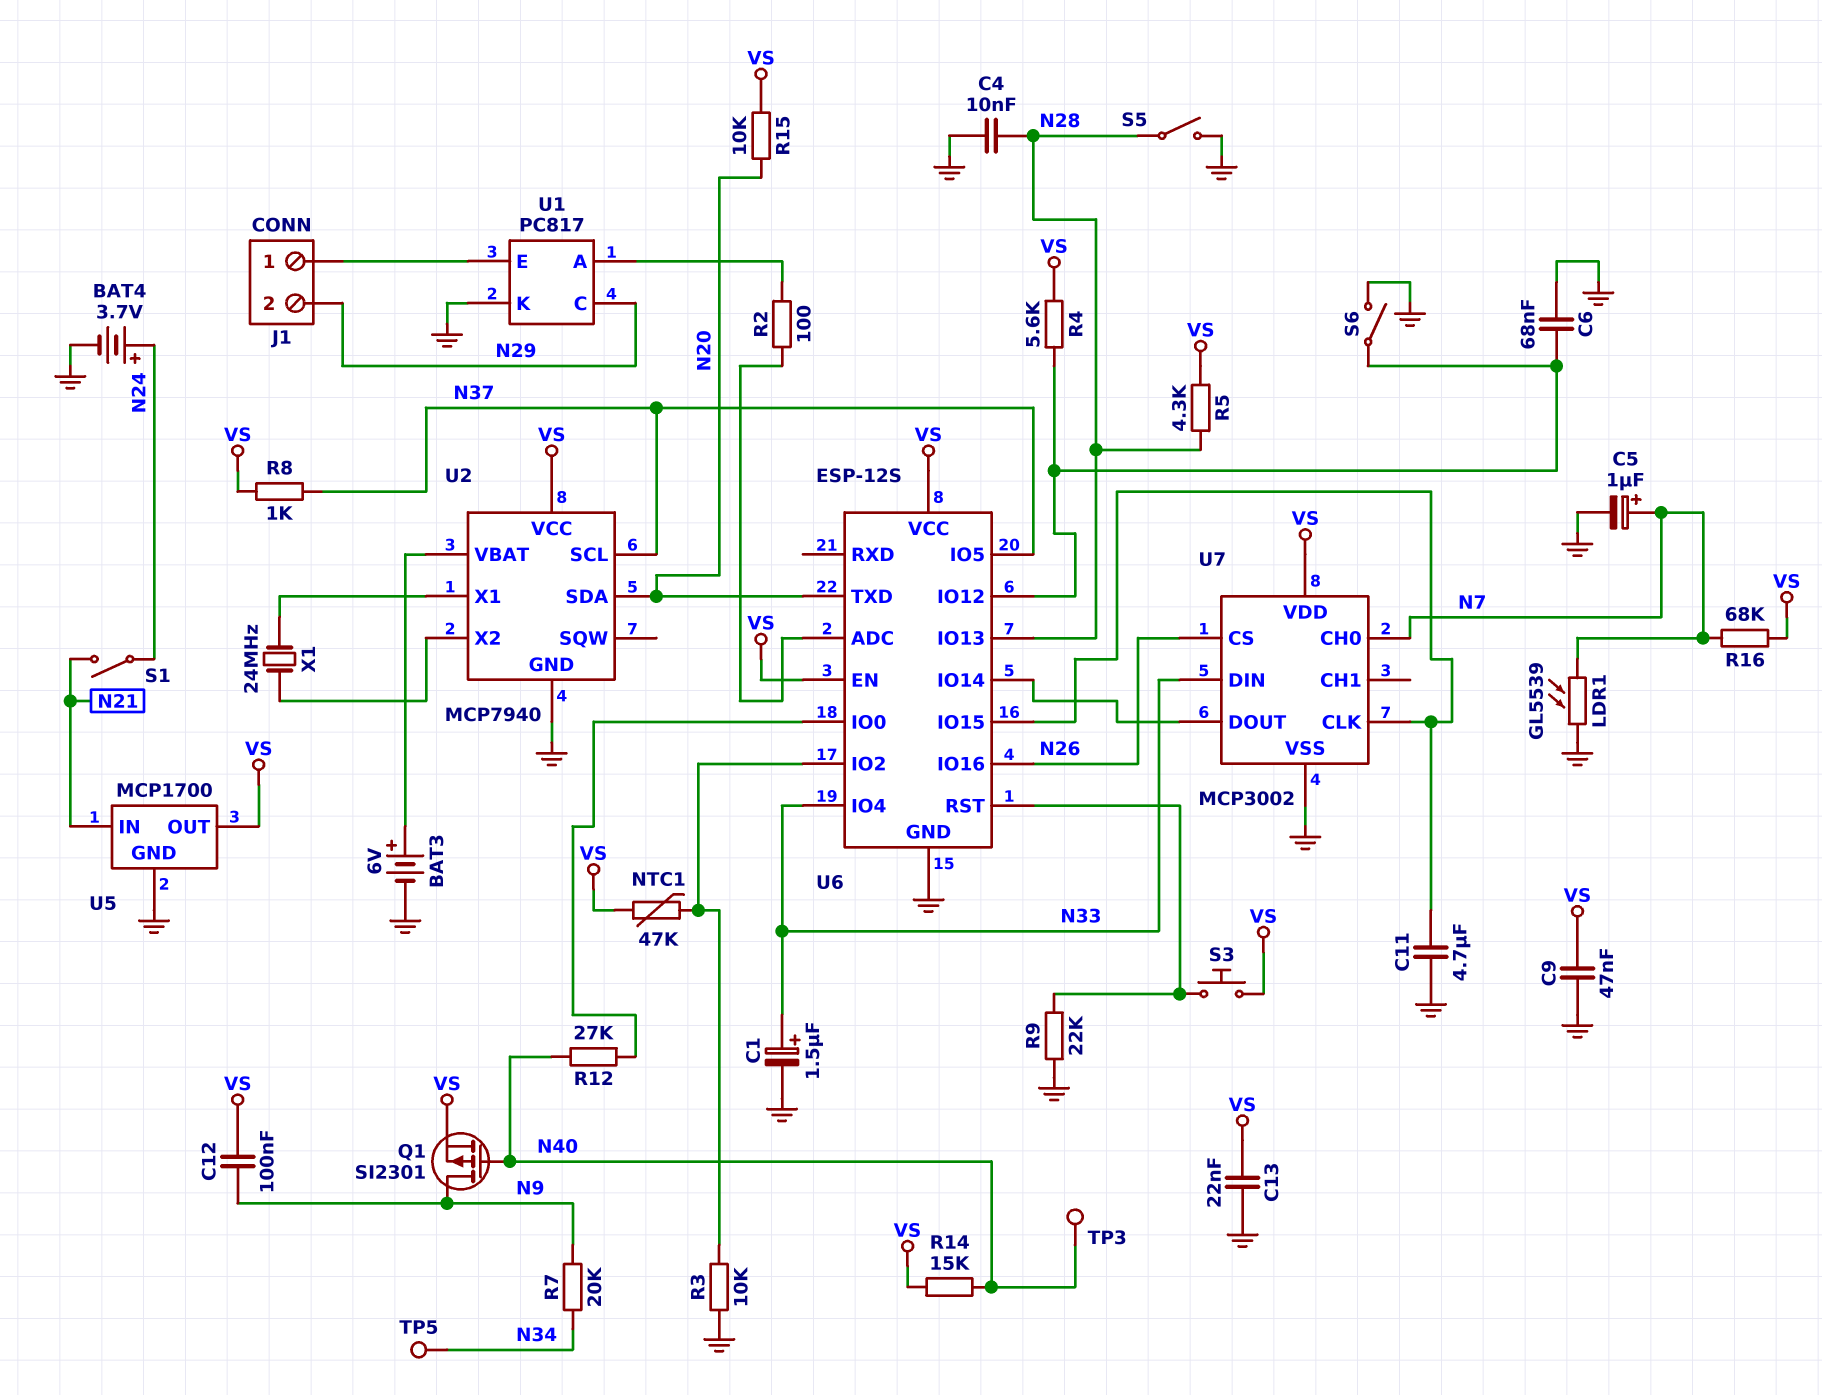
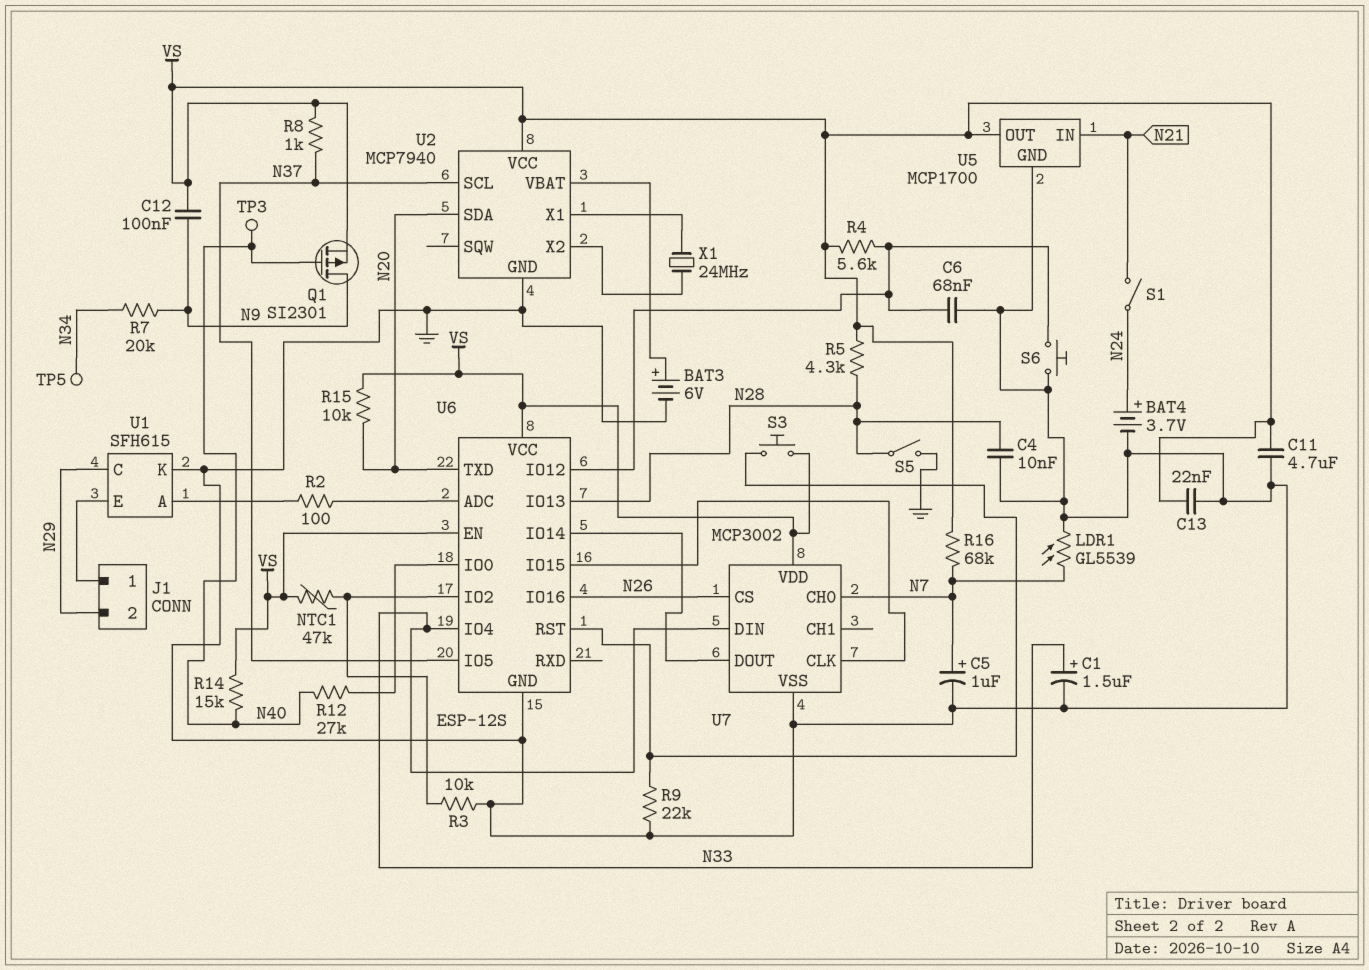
C9: 47nF (GND, VS) -> none
C11: 4.7uF (GND, U6/IO15) -> 4.7uF (GND, VS)
S6: switch (GND, U6/IO12) -> button (GND, U6/IO12)
U1: PC817 -> SFH615

